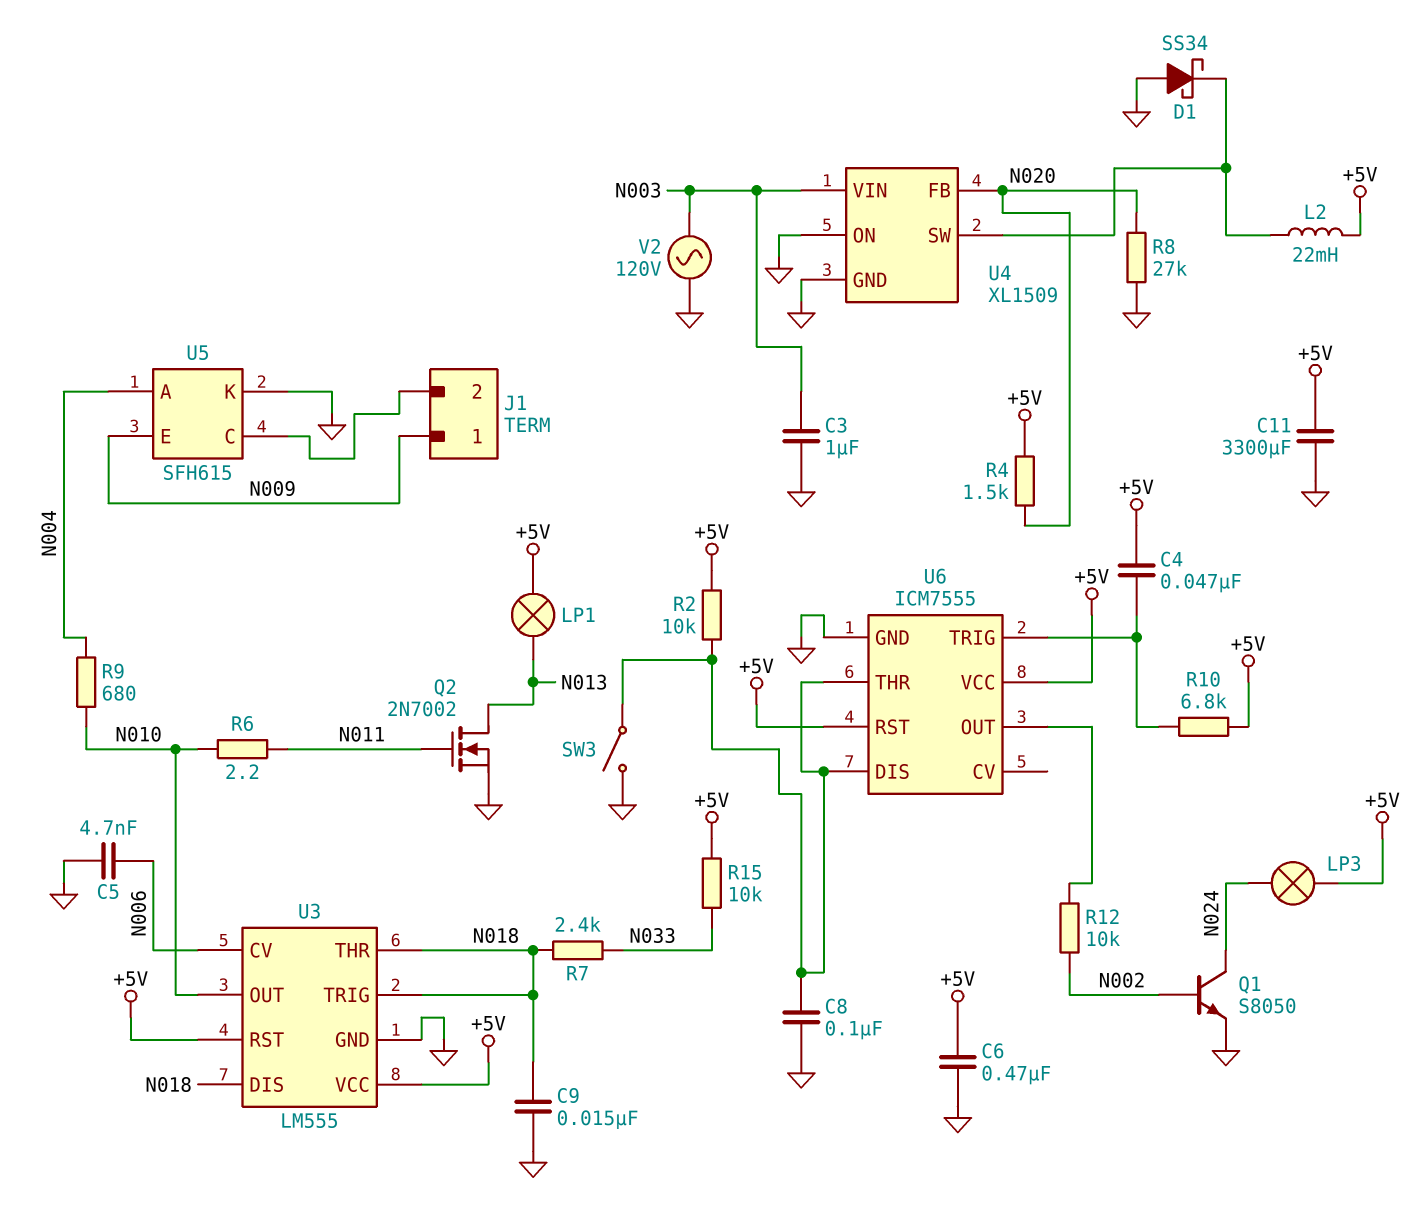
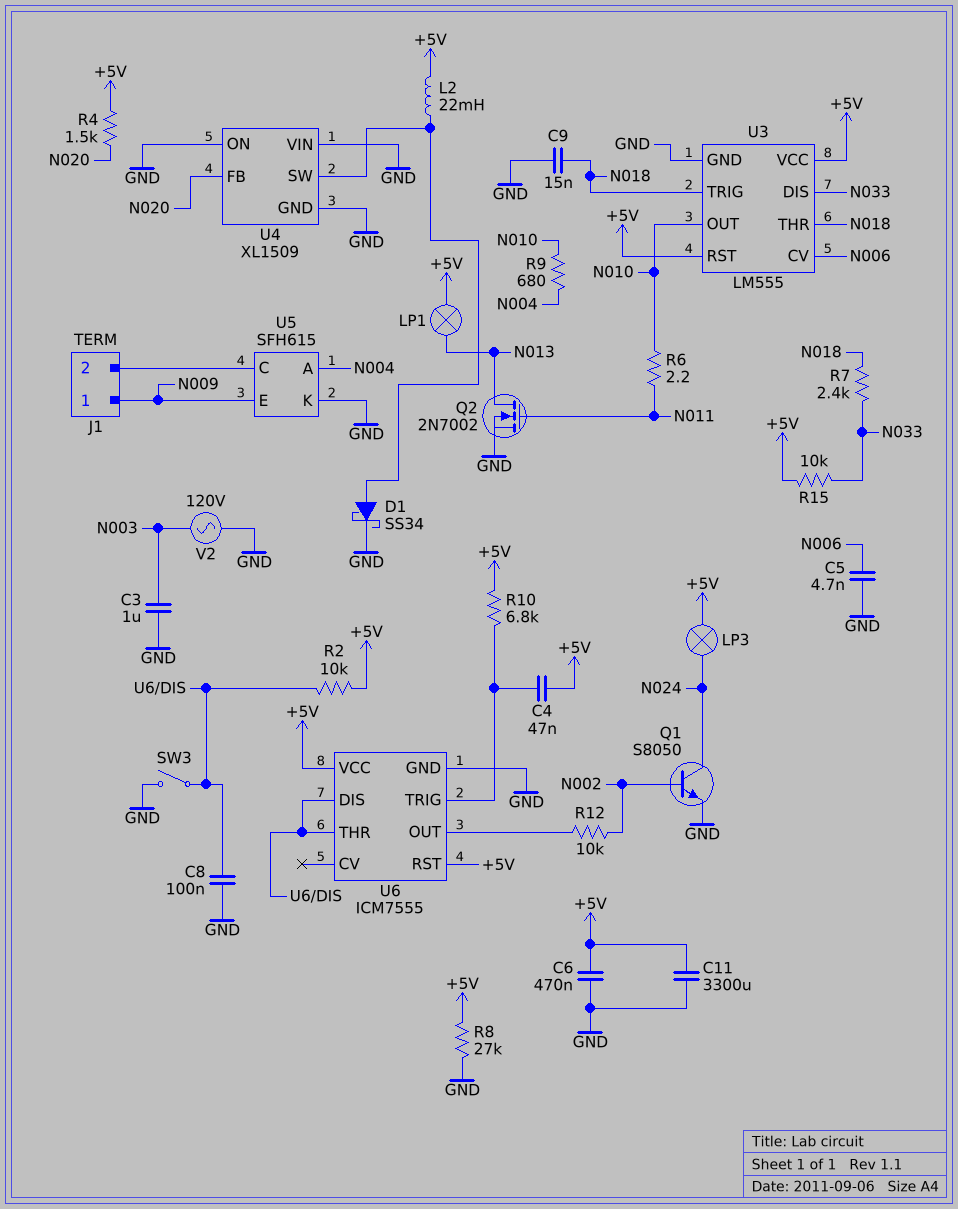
D1: schottky SS34 (A GND, K U4/SW) -> schottky SS34 (A U4/SW, K GND)
R8: 27k (GND, N020) -> 27k (+5V, GND)
U3 pin DIS: N018 -> N033
U4 pin VIN: N003 -> GND

